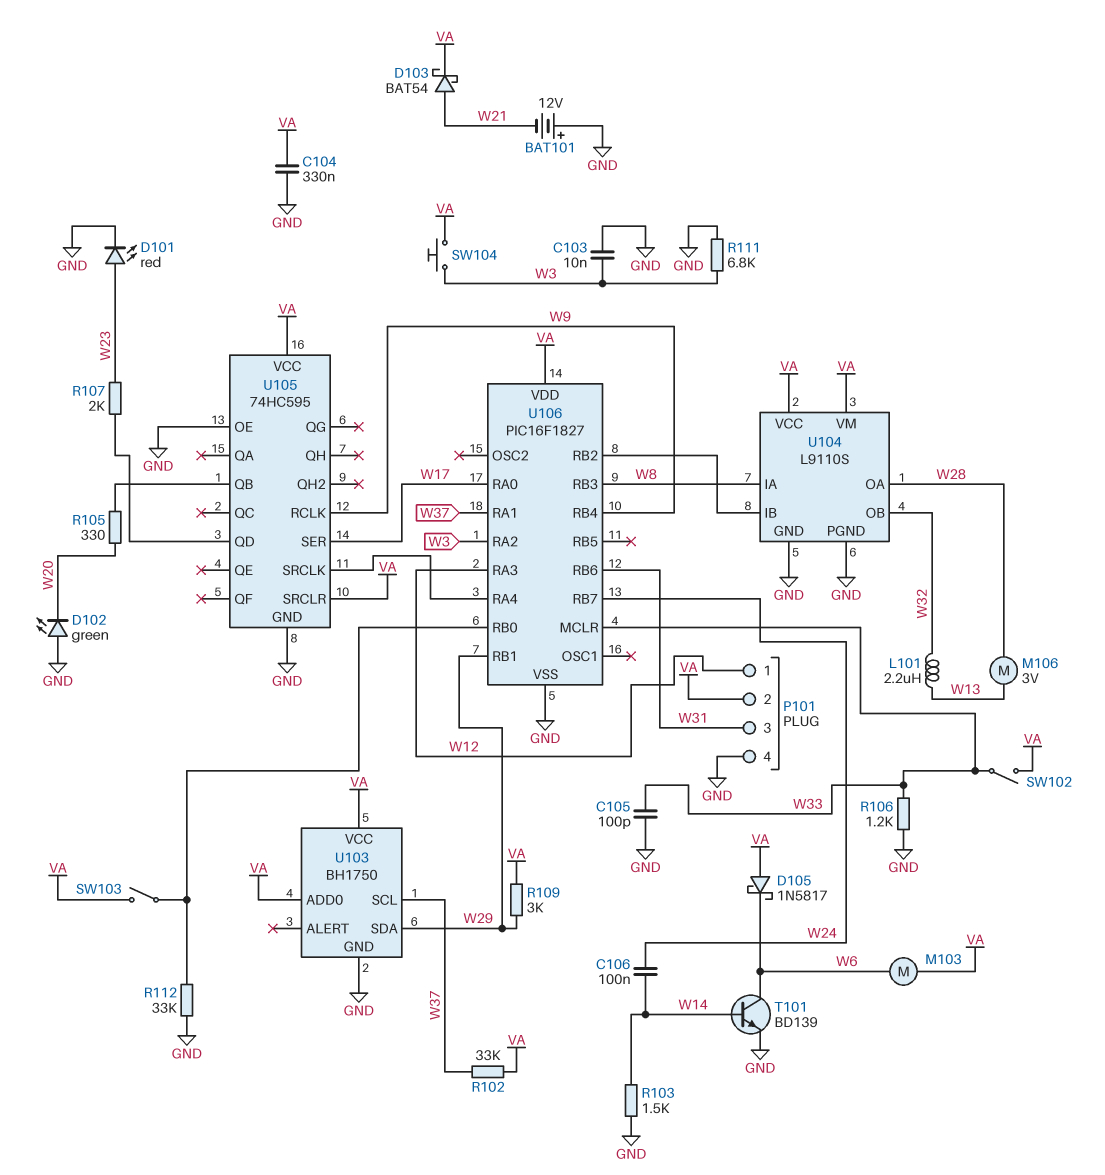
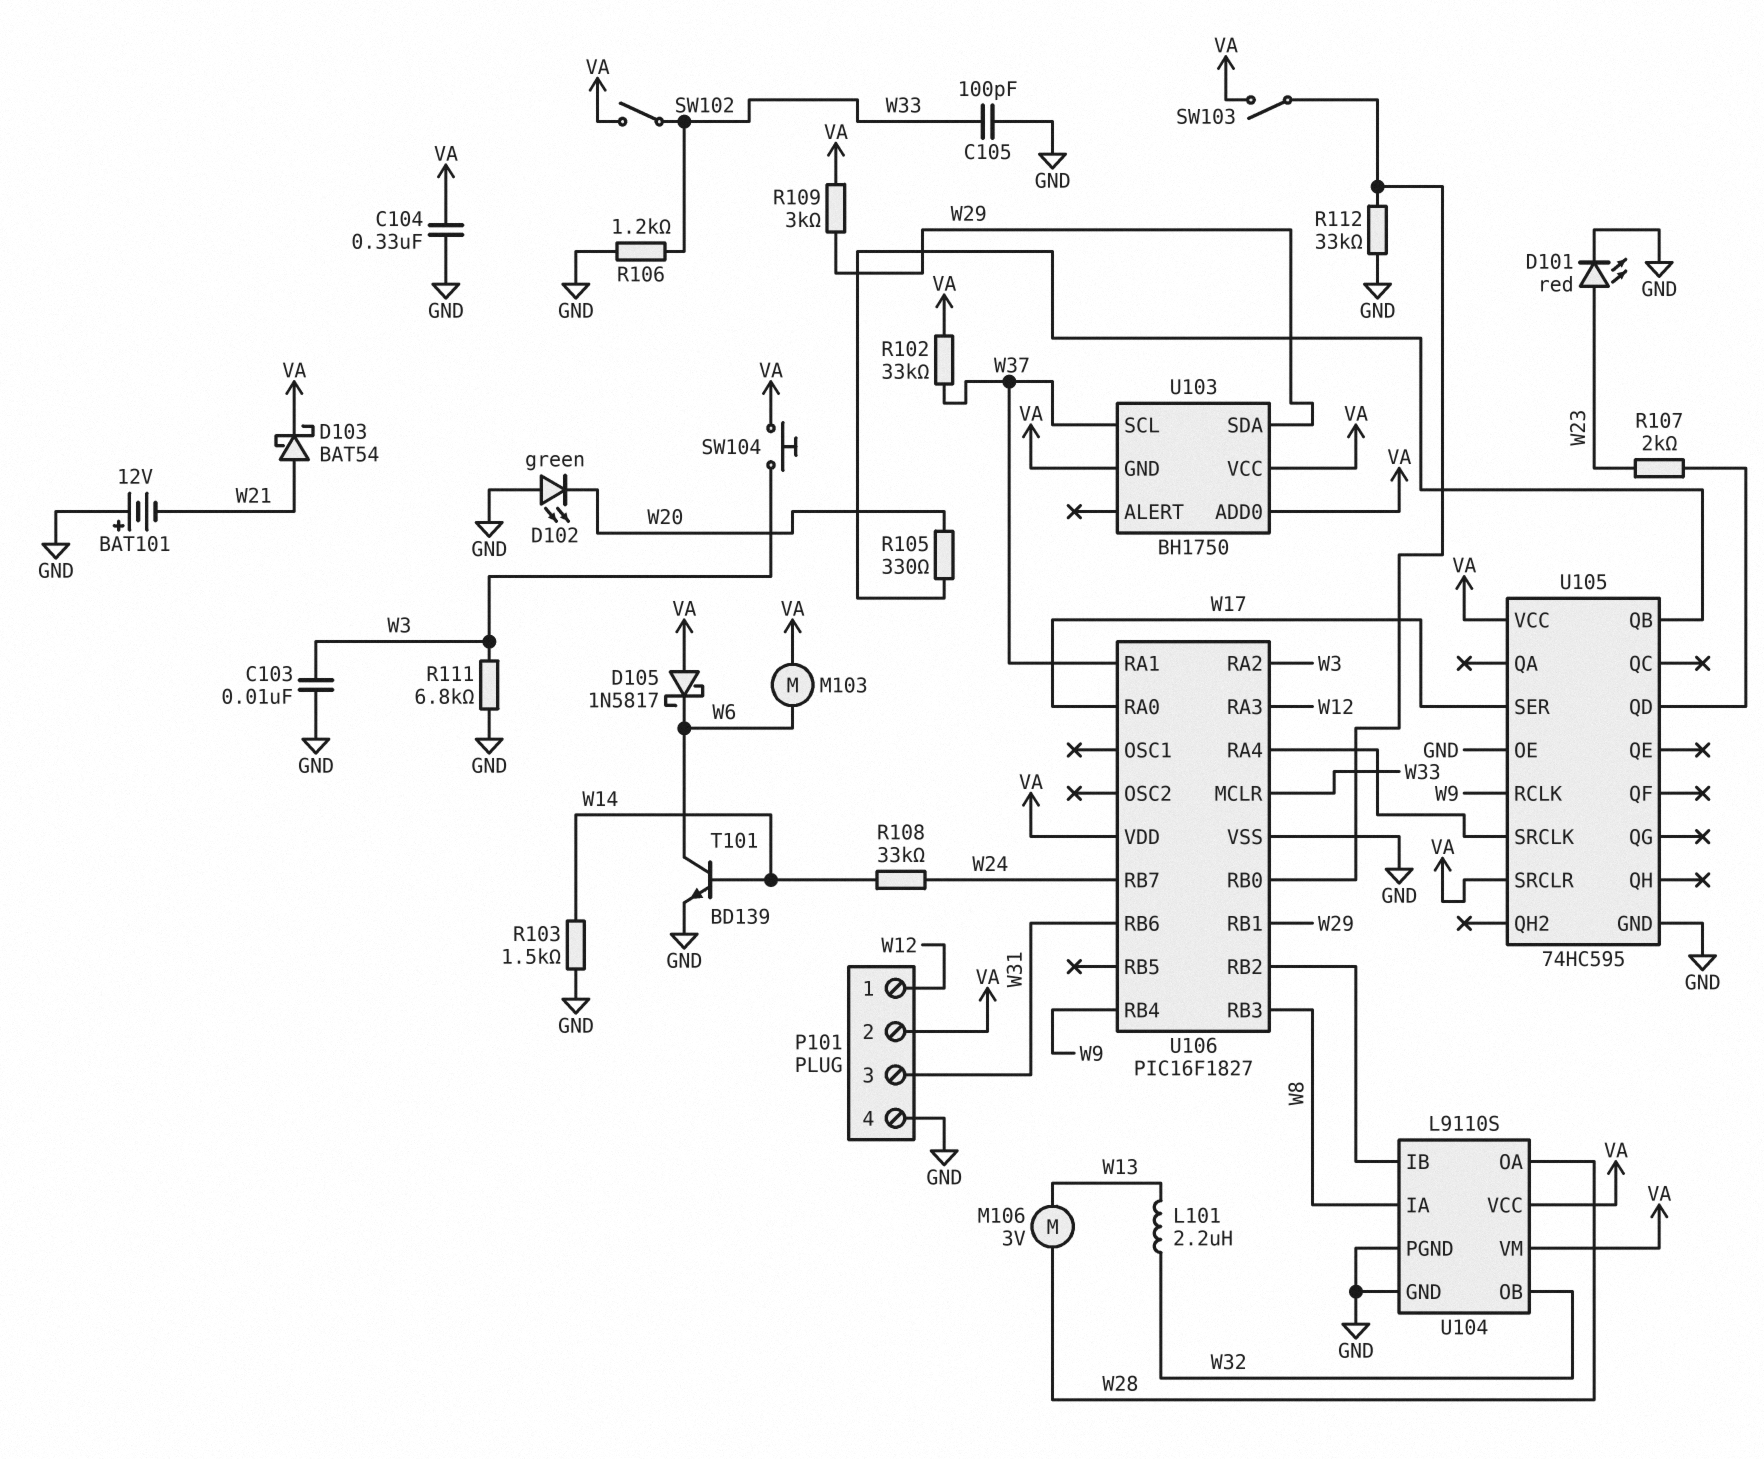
C106: 100nF (W14, W24) -> none
R108: none -> 33k (W14, W24)
U103 pin GND: GND -> VA

